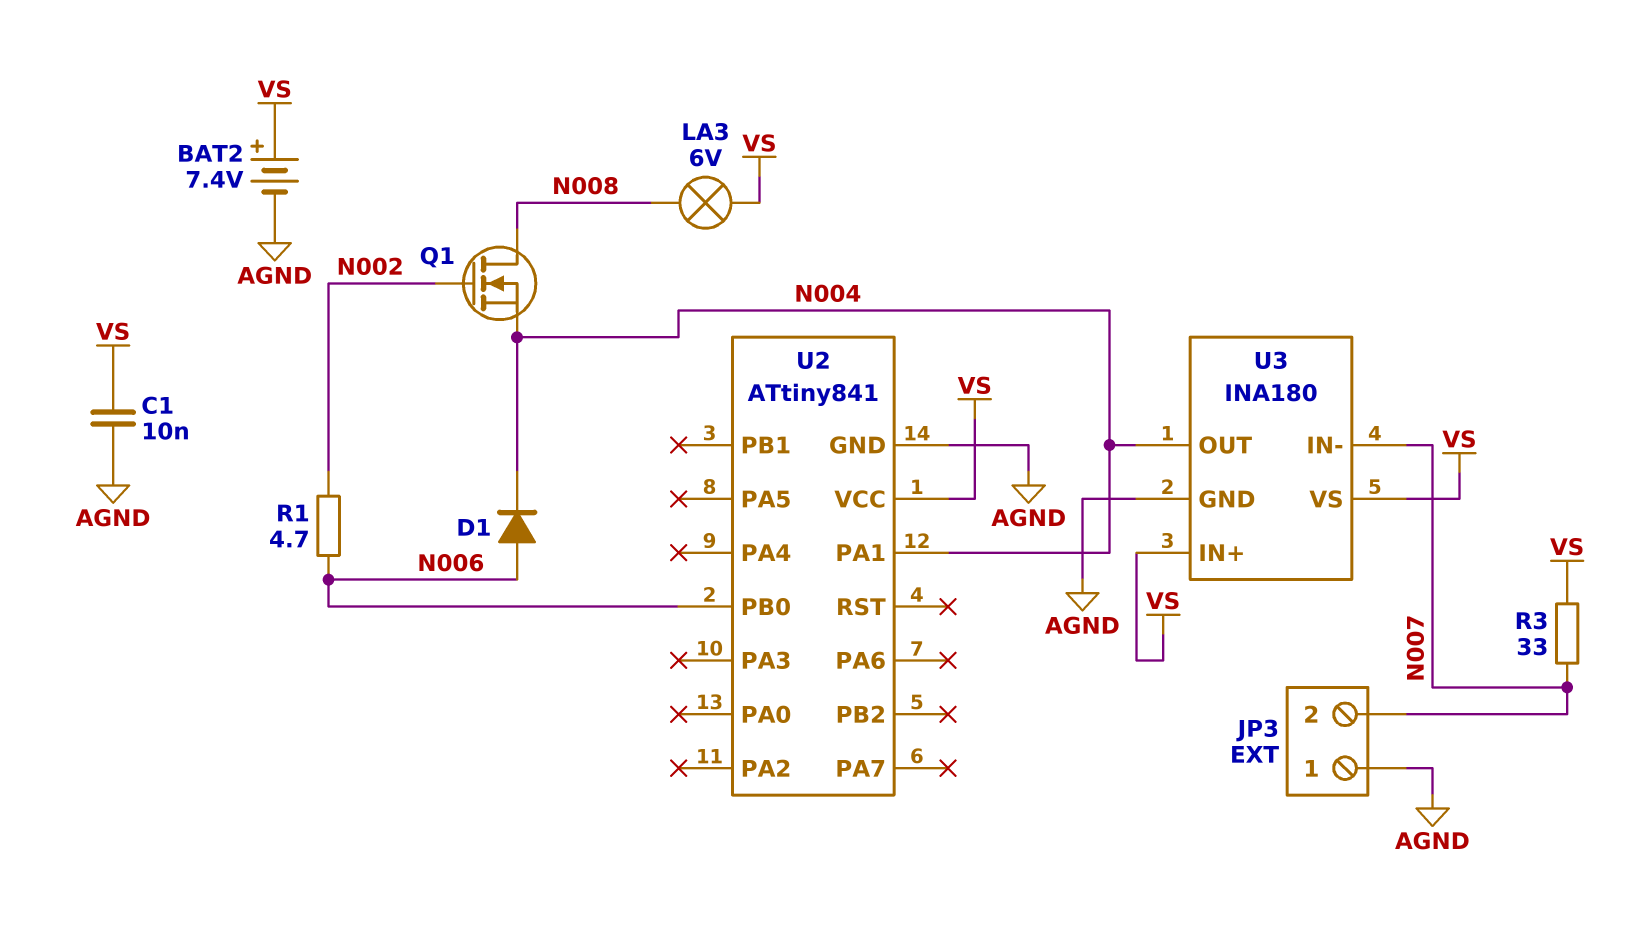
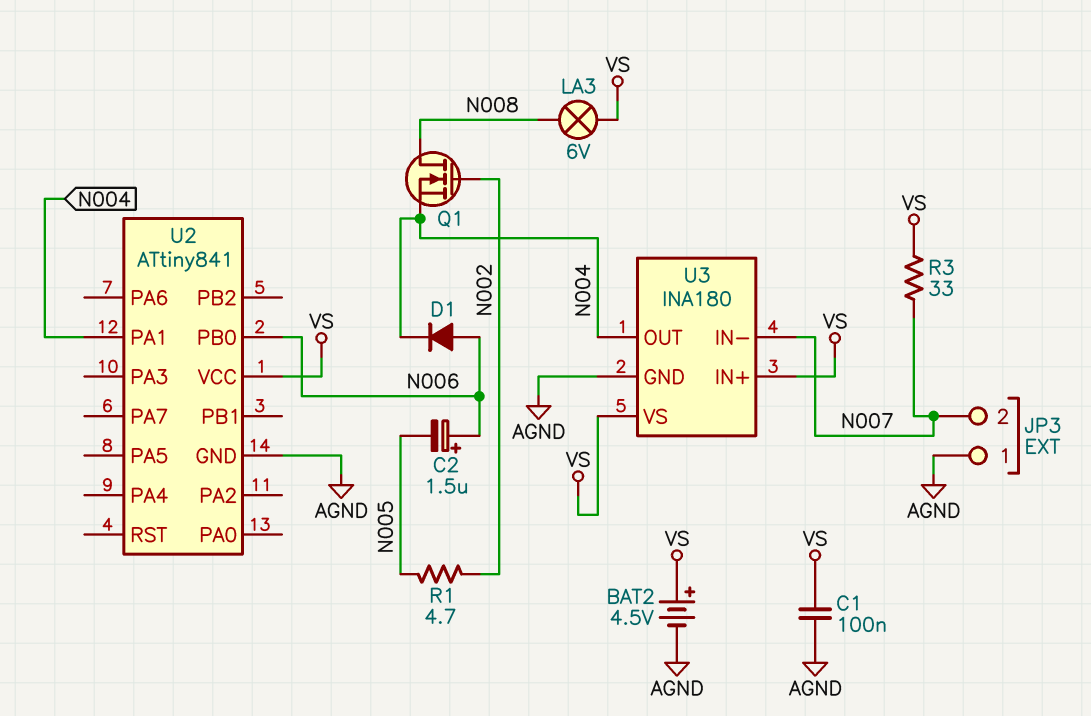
BAT2: 7.4V (plus VS, minus AGND) -> 4.5V (plus VS, minus AGND)
C1: 10nF (AGND, VS) -> 100nF (AGND, VS)
C2: none -> 1.5uF (plus N006, minus N005)
R1: 4.7 (N002, N006) -> 4.7 (N002, N005)

